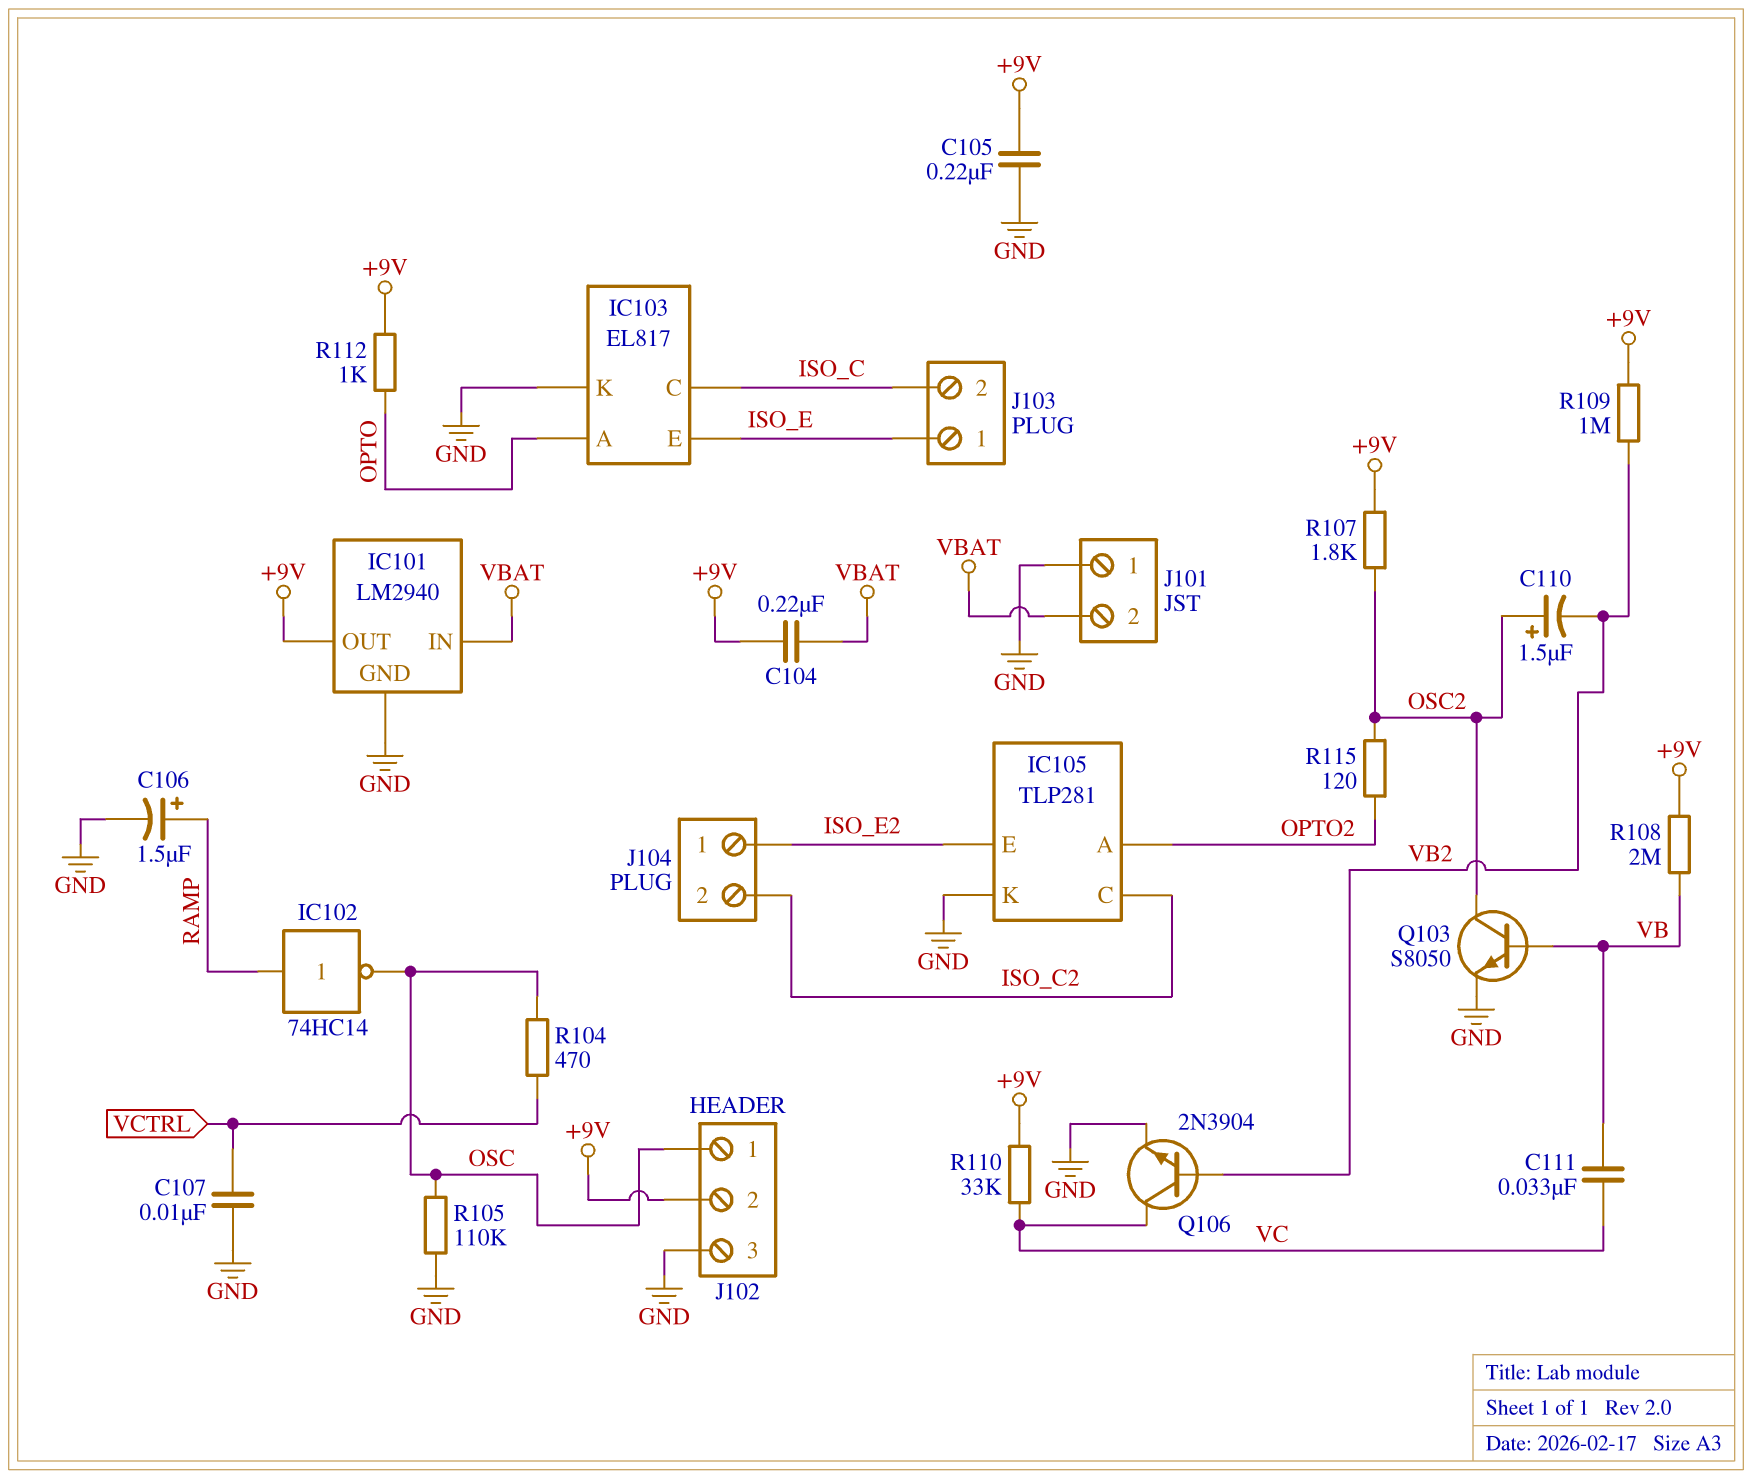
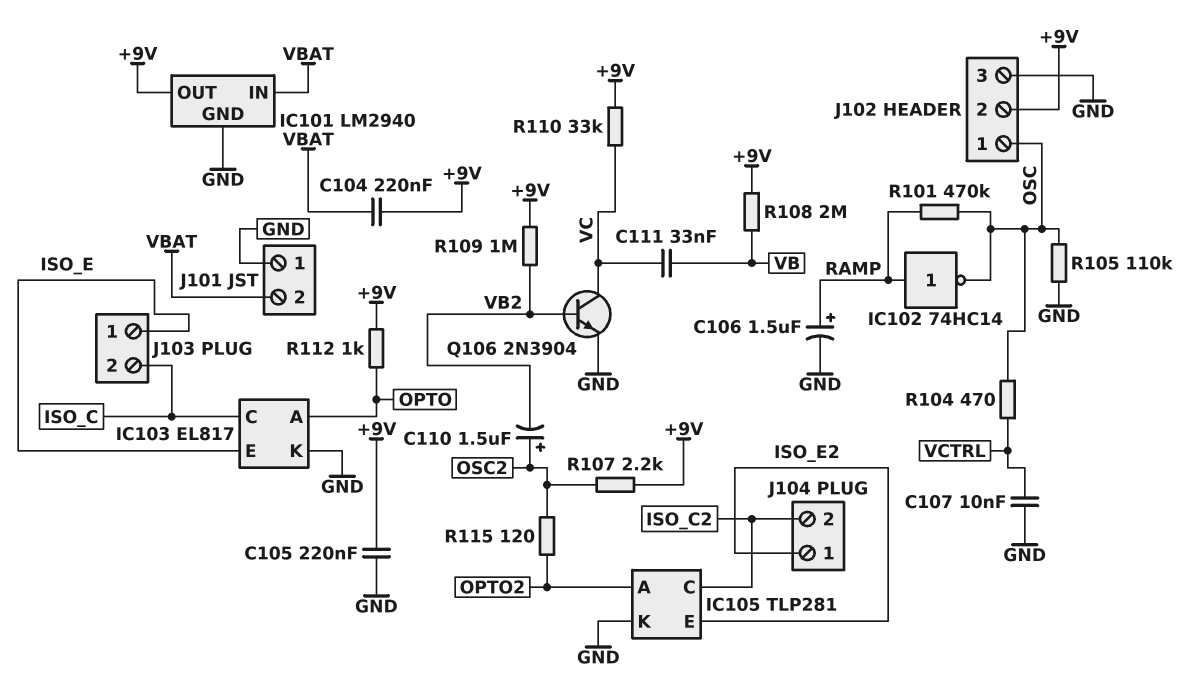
Q103: NPN S8050 (B VB, C OSC2, E GND) -> none
R101: none -> 470k (OSC, RAMP)
R107: 1.8k (+9V, OSC2) -> 2.2k (+9V, OSC2)

